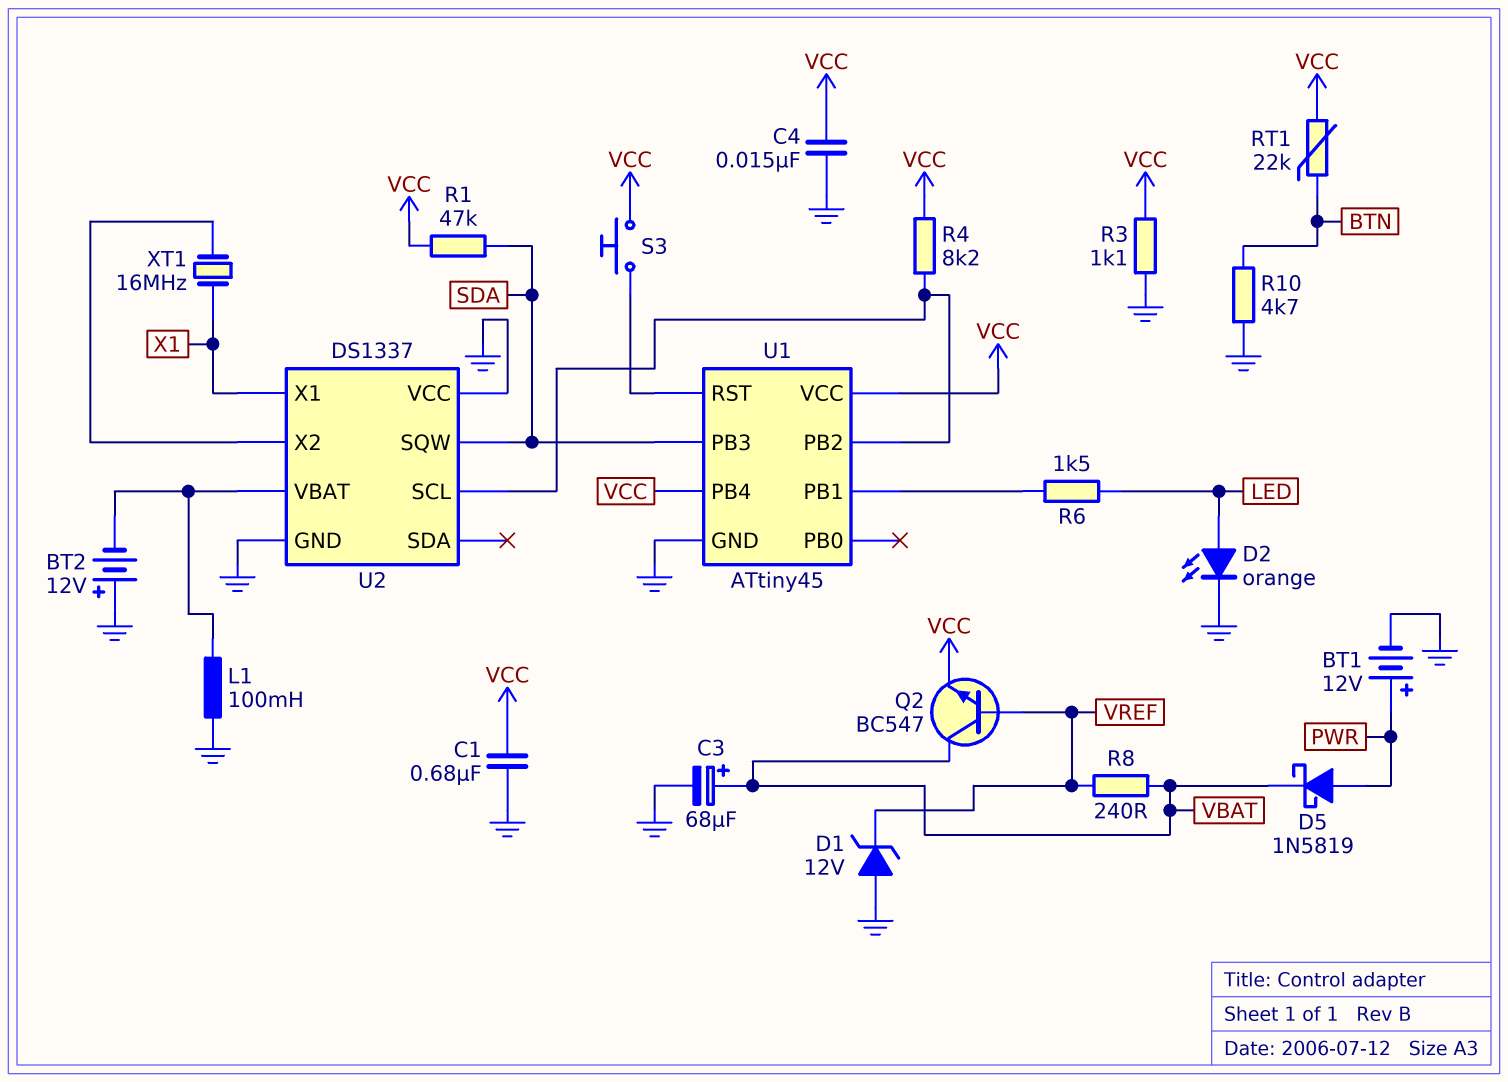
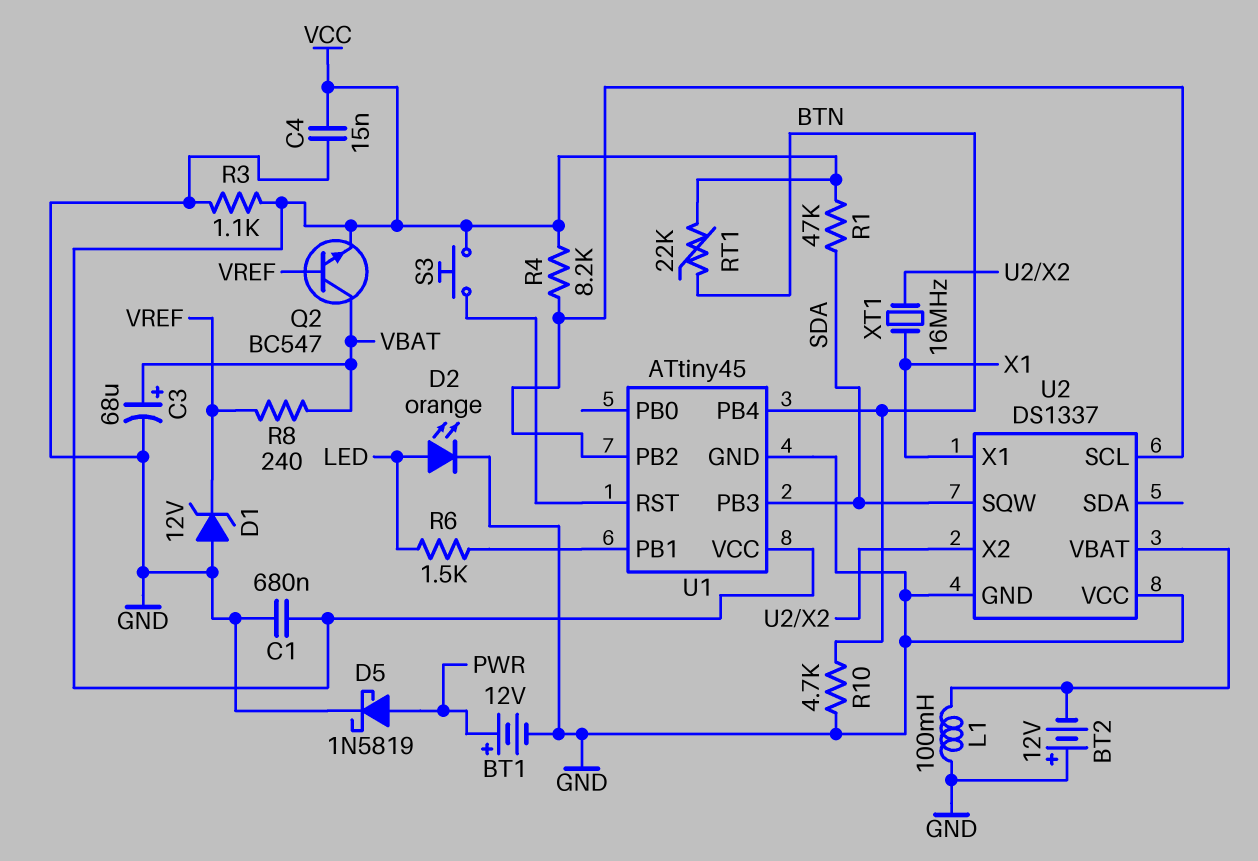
D5: schottky 1N5819 (A PWR, K VBAT) -> schottky 1N5819 (A PWR, K GND)
U1 pin PB4: VCC -> BTN

